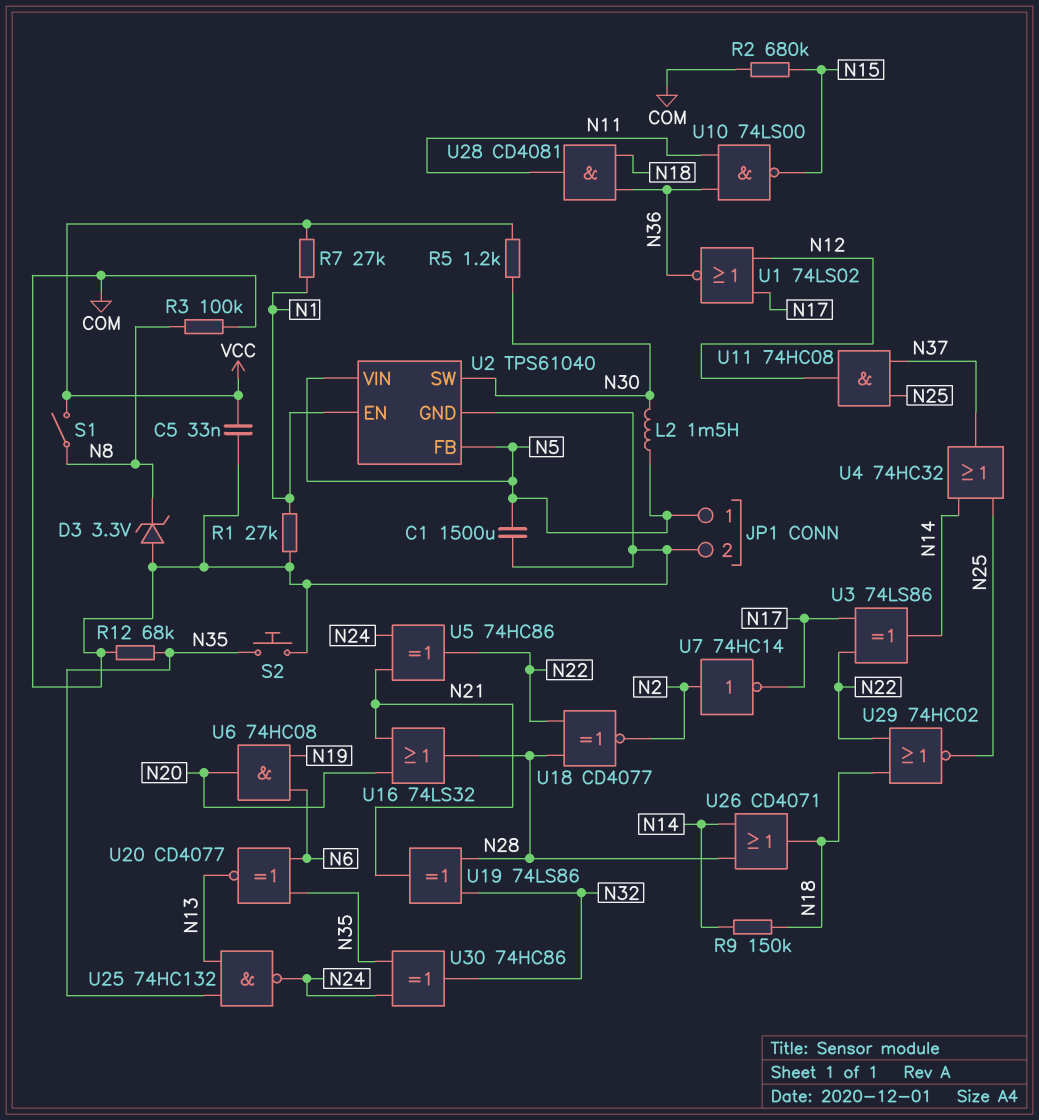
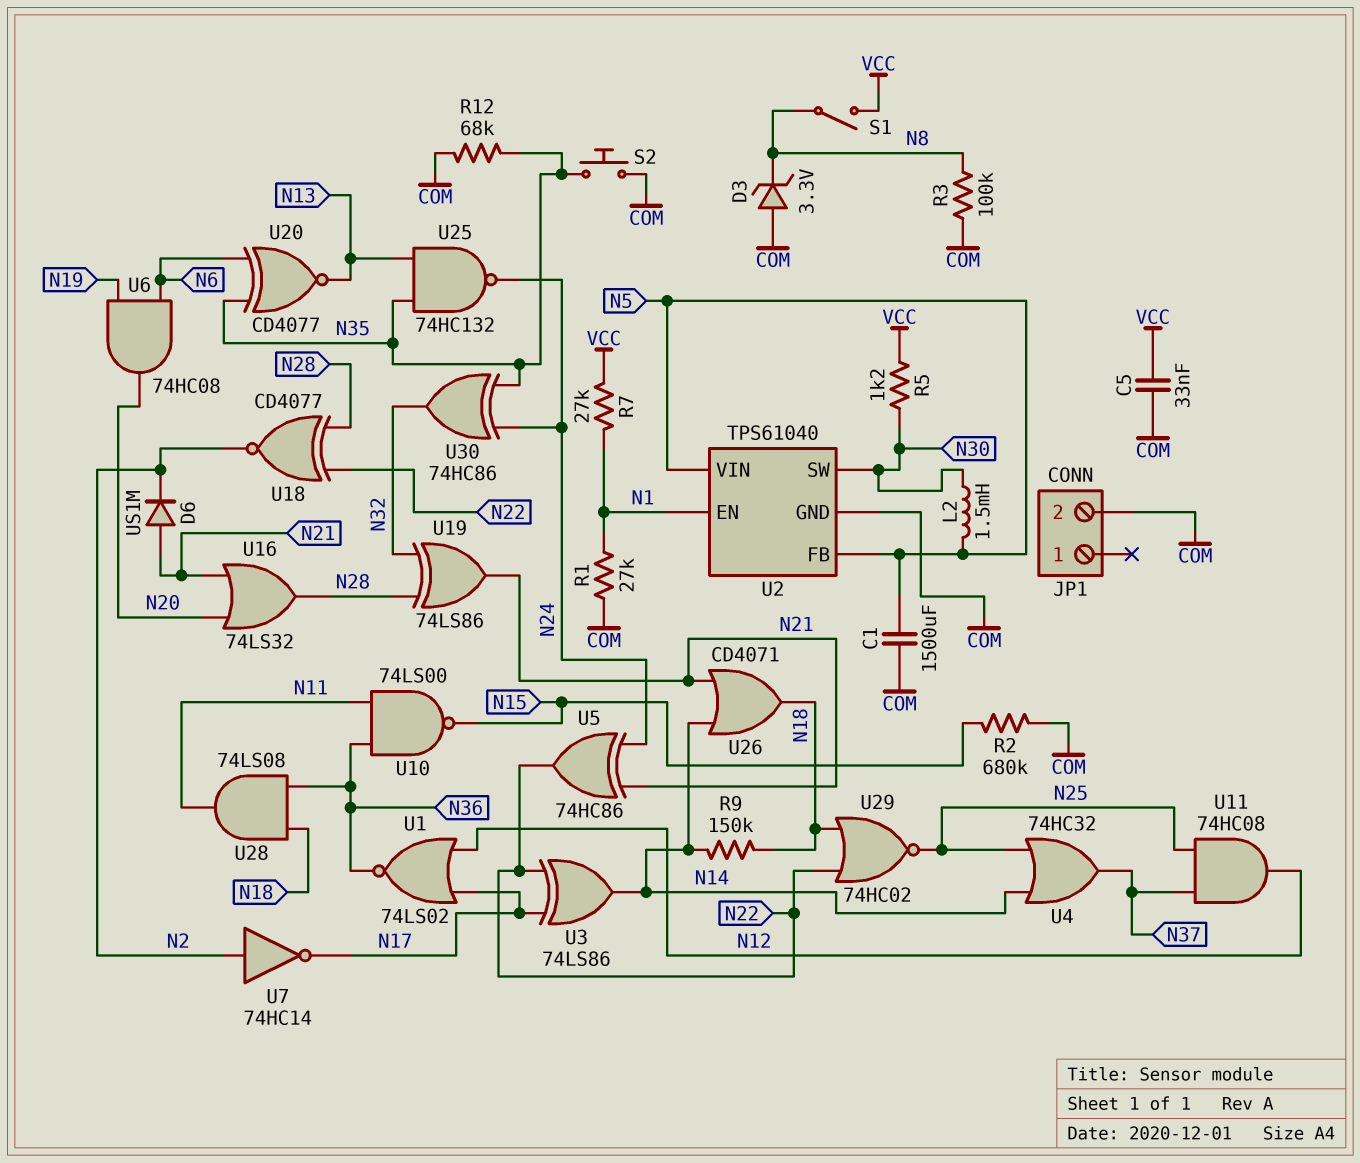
D6: none -> diode US1M (A N21, K N2)
JP1 pin 1: N5 -> none
U26: OR CD4071 (in N14, in N28, out N18) -> OR CD4071 (in N14, in N21, out N18)
U28: AND CD4081 (in N18, in N36, out N11) -> AND 74LS08 (in N18, in N36, out N11)

